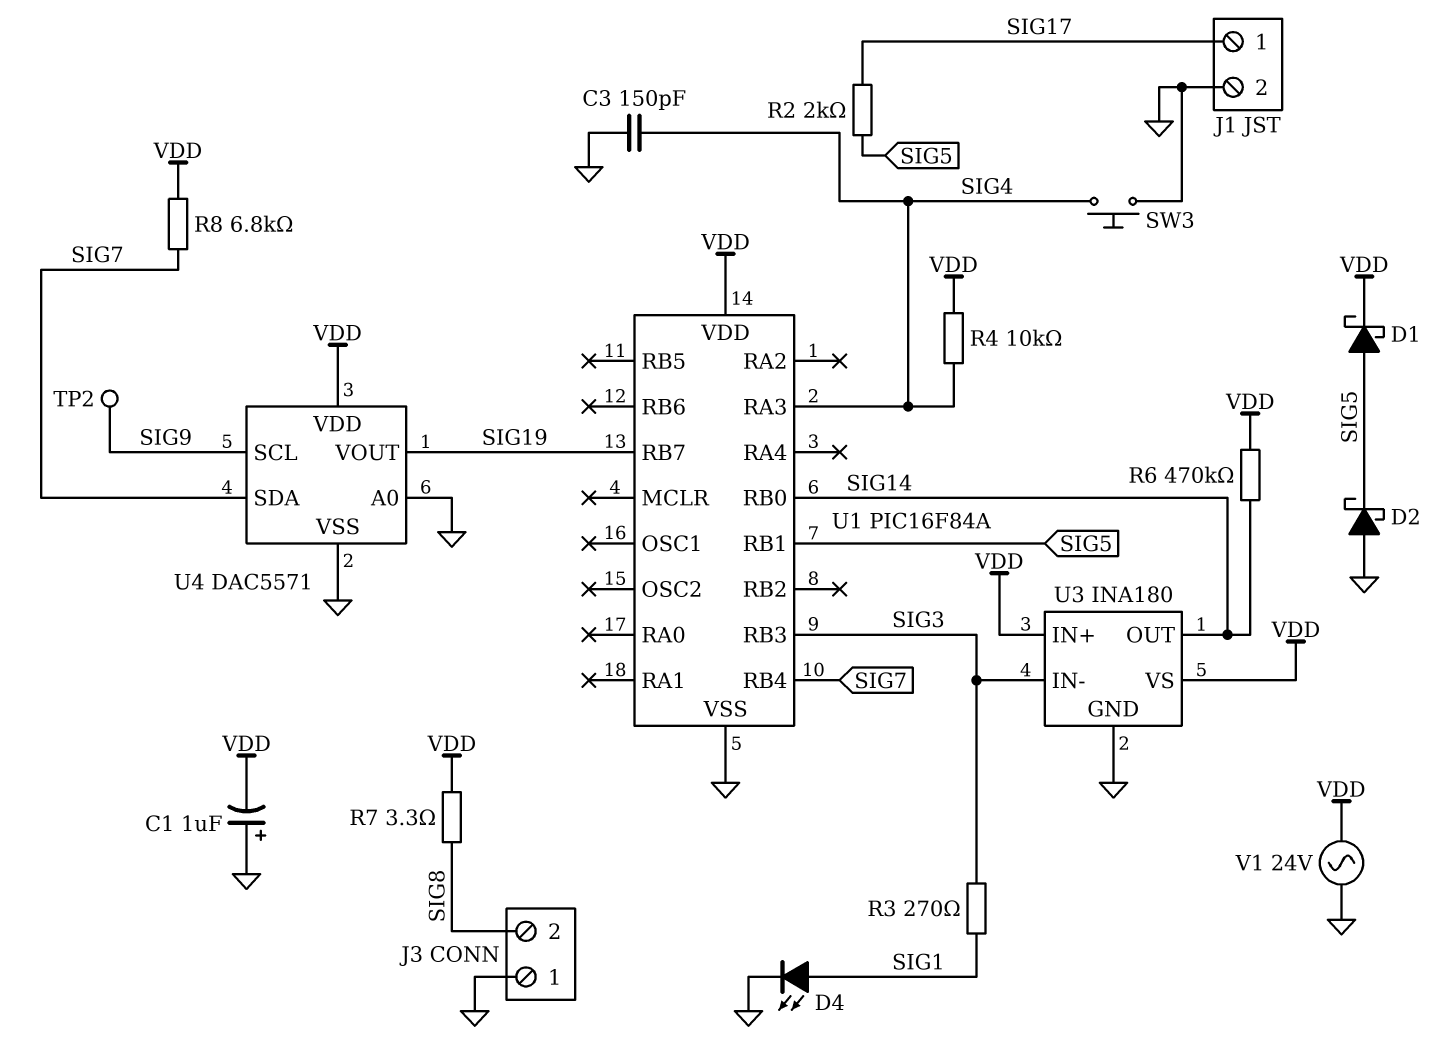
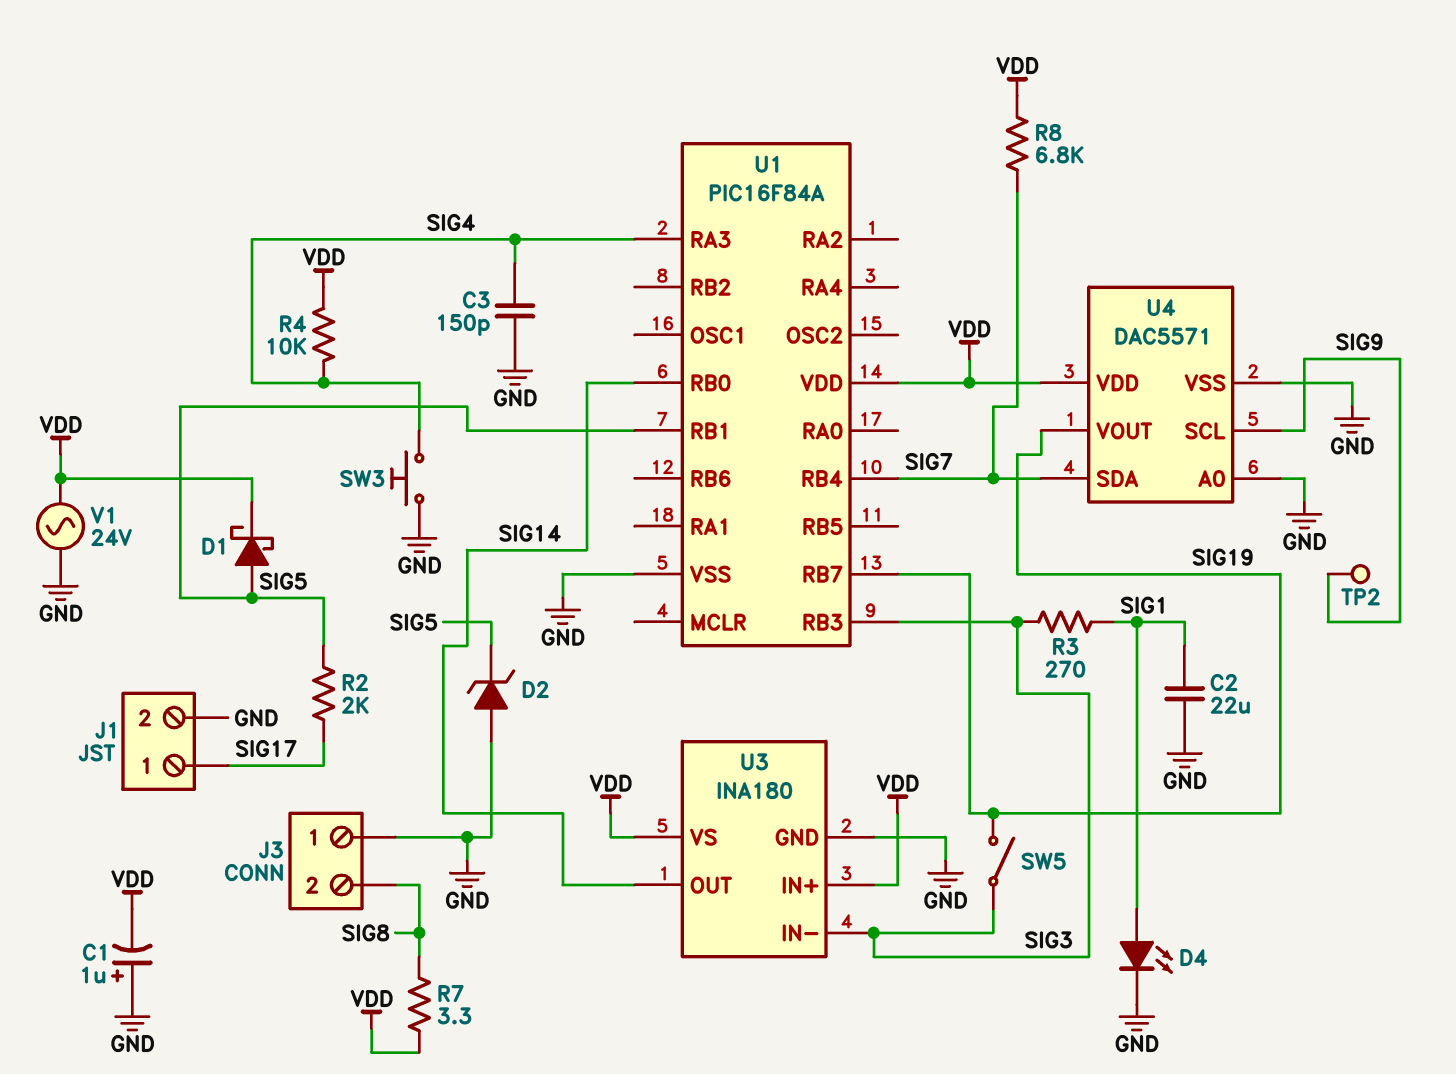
C2: none -> 22uF (GND, SIG1)
D2: schottky (A GND, K SIG5) -> zener (A GND, K SIG5)
R6: 470k (SIG14, VDD) -> none
SW5: none -> switch (SIG3, SIG19)

